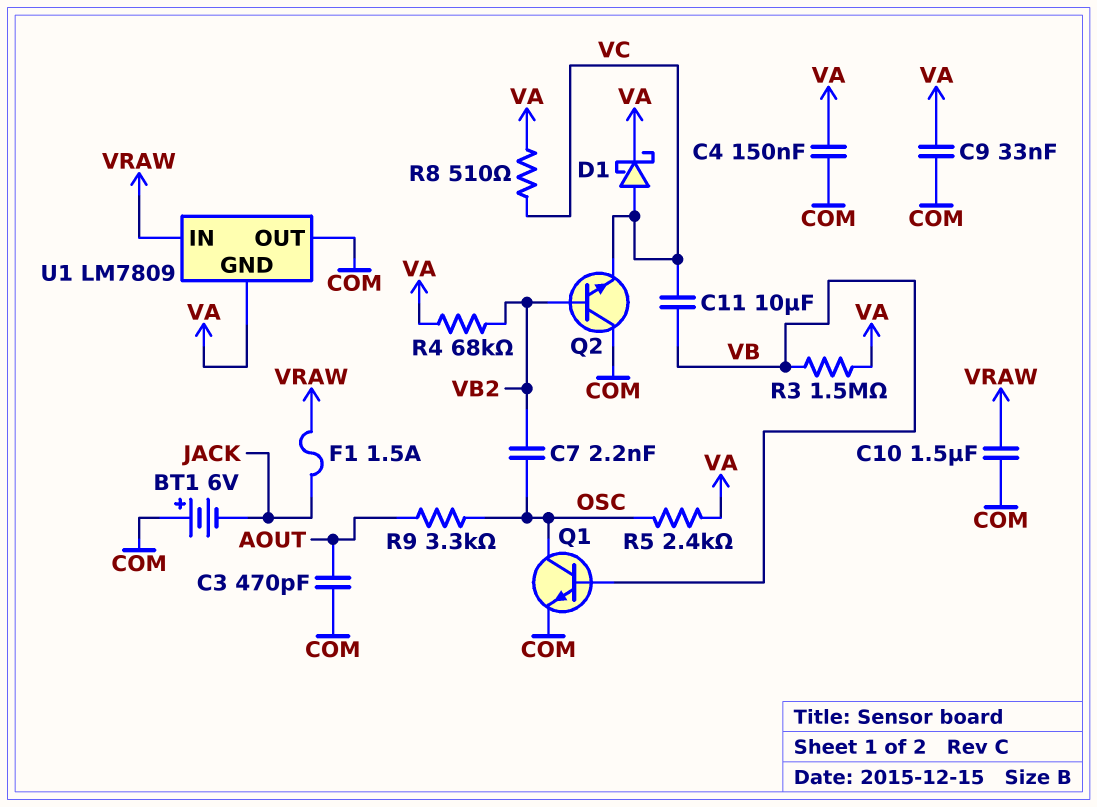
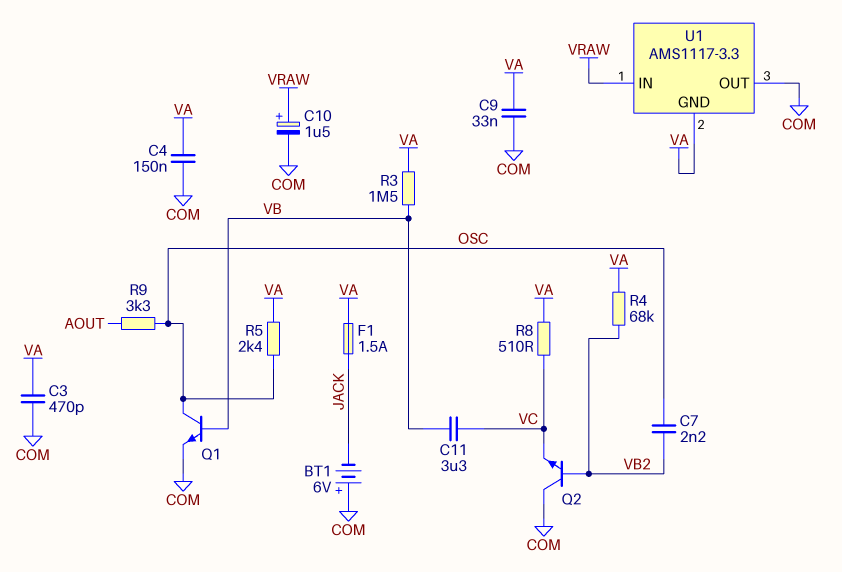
C3: 470pF (AOUT, COM) -> 470pF (COM, VA)
C10: 1.5uF (COM, VRAW) -> 1.5uF (plus VRAW, minus COM)
C11: 10uF (VB, VC) -> 3.3uF (VB, VC)
D1: schottky (A VC, K VA) -> none
F1: 1.5A (JACK, VRAW) -> 1.5A (JACK, VA)
U1: LM7809 -> AMS1117-3.3

